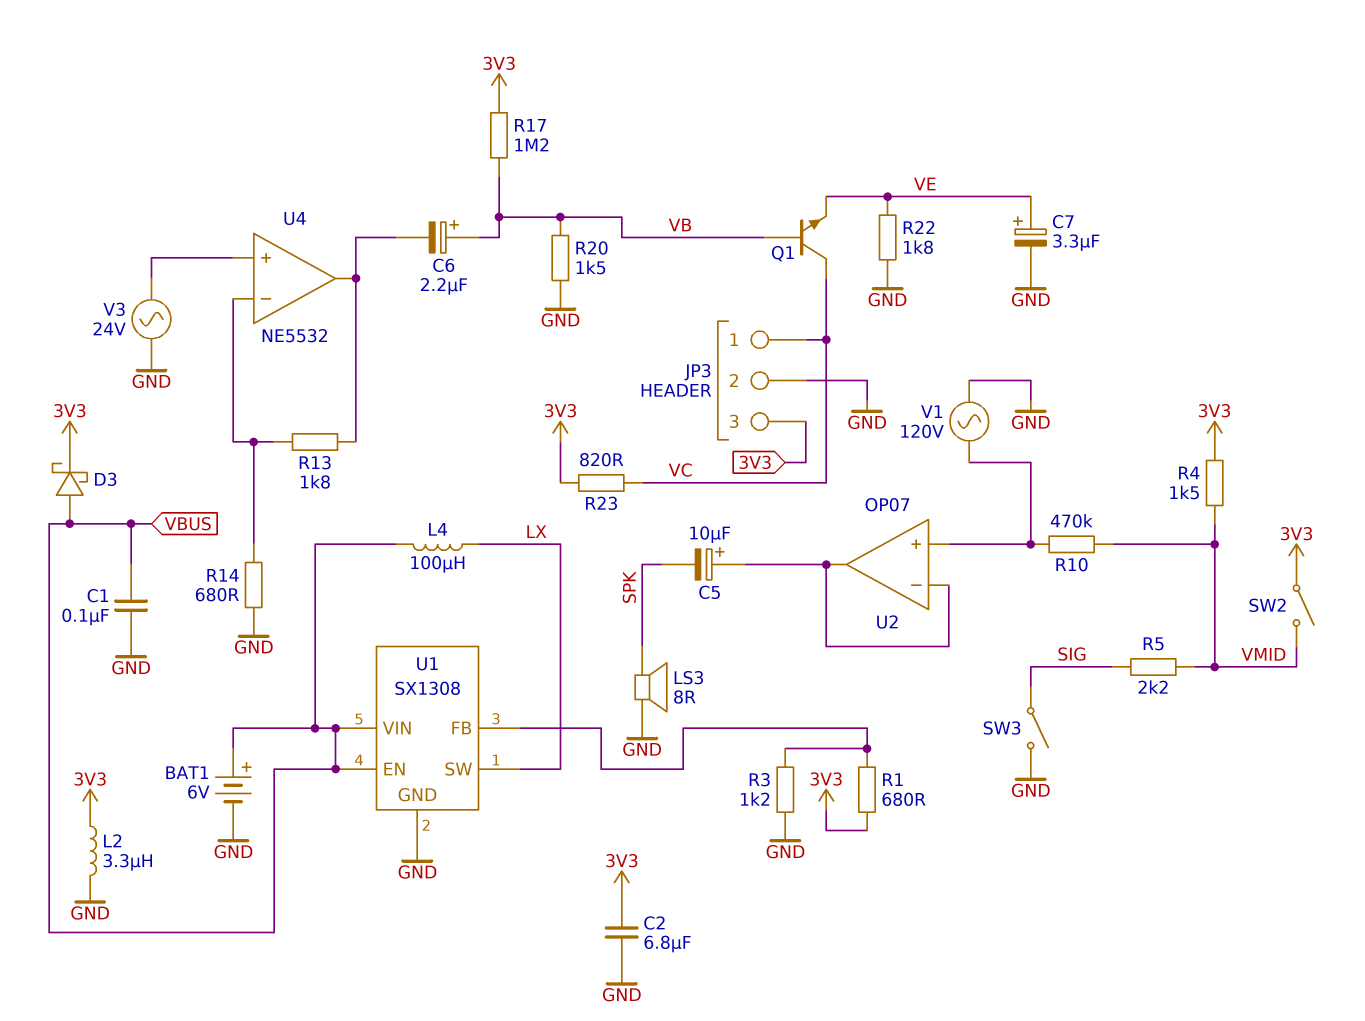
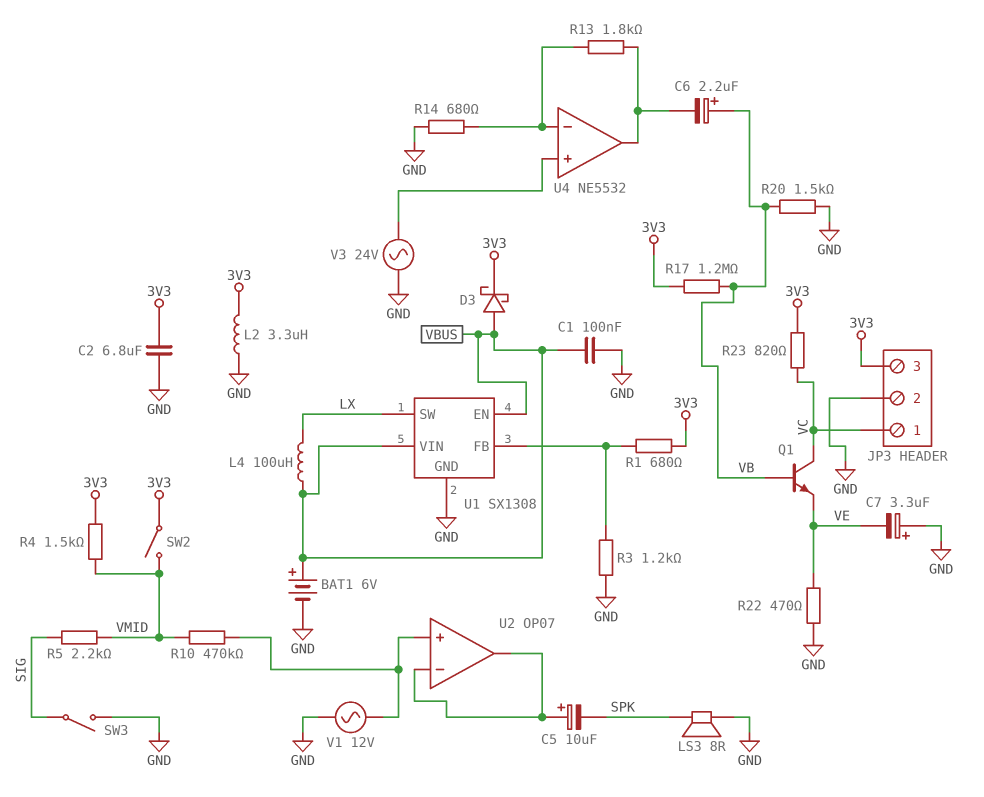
C7: 3.3uF (plus VE, minus GND) -> 3.3uF (plus GND, minus VE)
R22: 1.8k (GND, VE) -> 470 (GND, VE)
V1: AC 120V (GND, U2/in+) -> AC 12V (GND, U2/in+)

